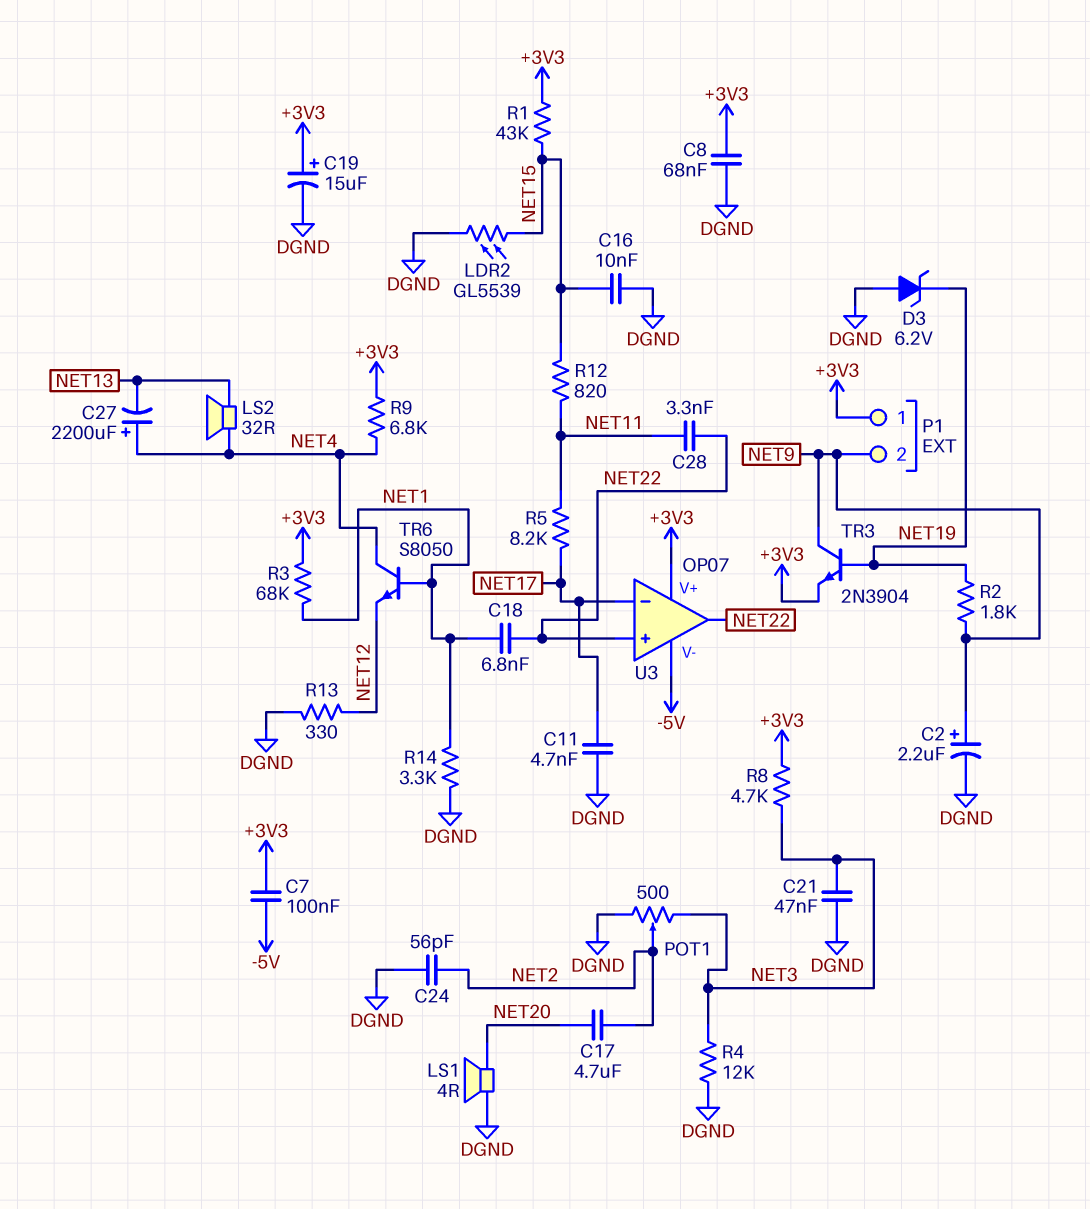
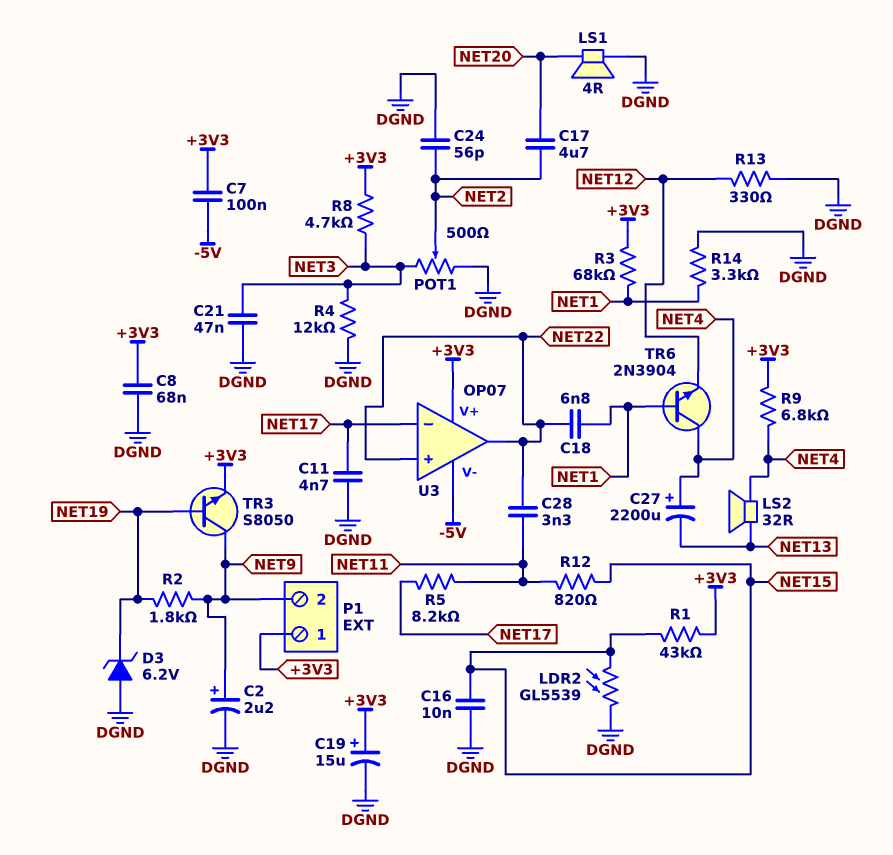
TR3: NPN 2N3904 (B NET19, C NET9, E +3V3) -> NPN S8050 (B NET19, C NET9, E +3V3)
TR6: NPN S8050 (B NET1, C NET4, E NET12) -> NPN 2N3904 (B NET1, C NET4, E NET12)

